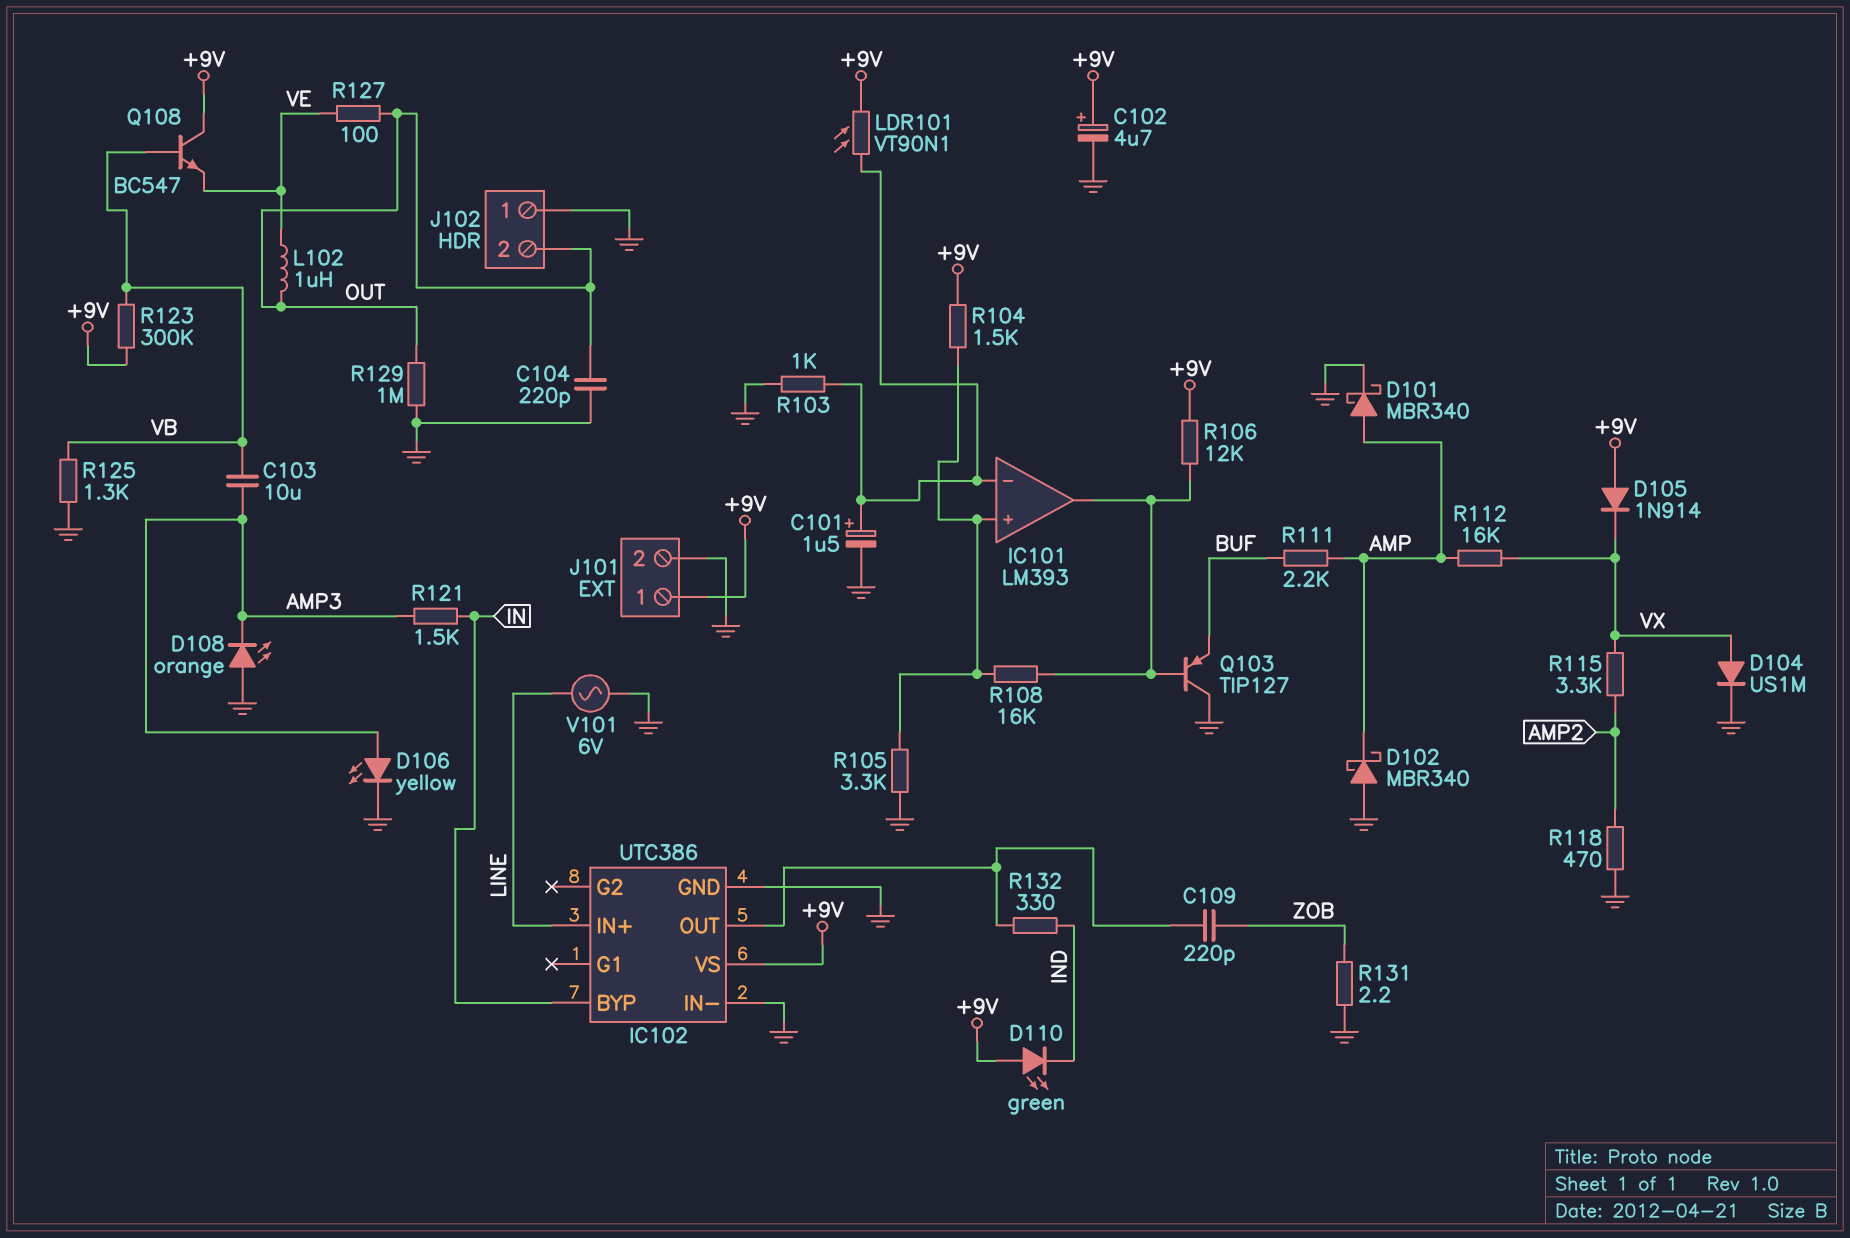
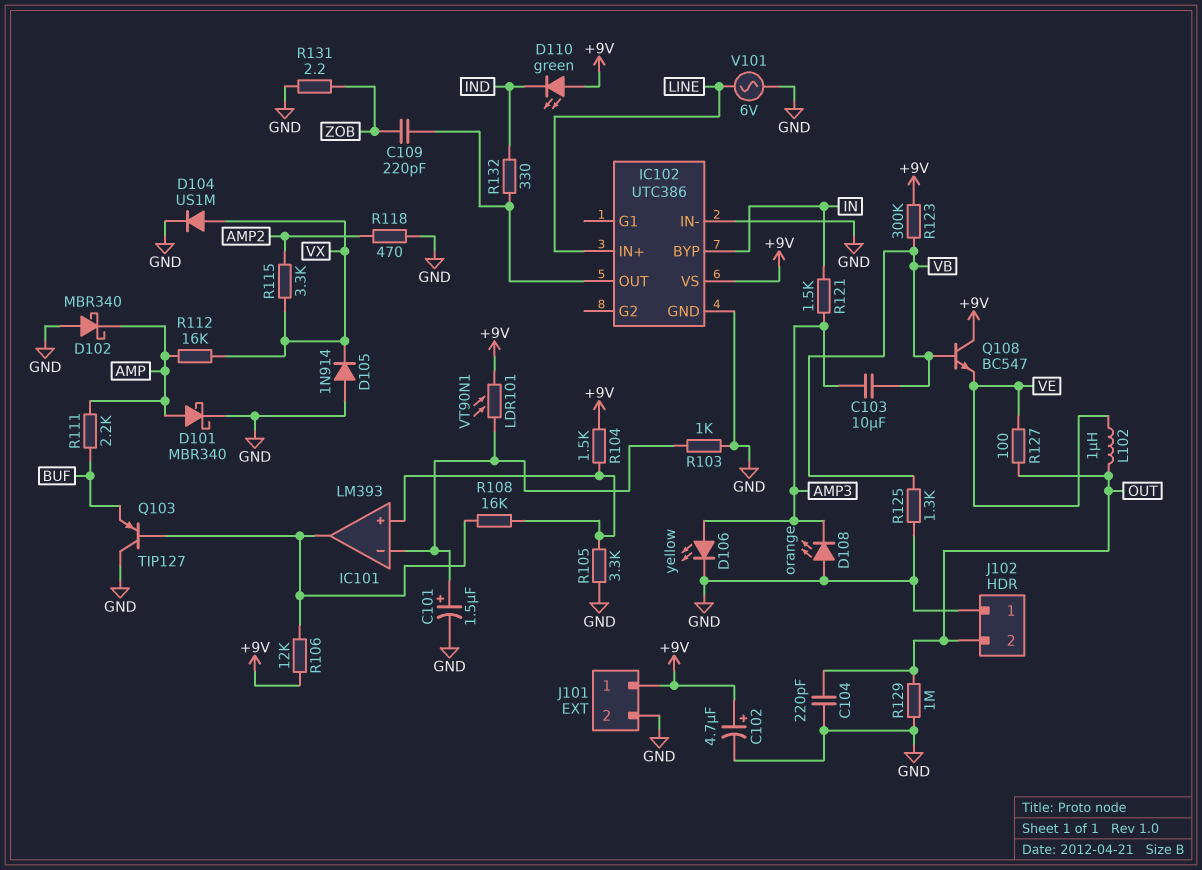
D105: diode 1N914 (A +9V, K VX) -> diode 1N914 (A GND, K VX)

